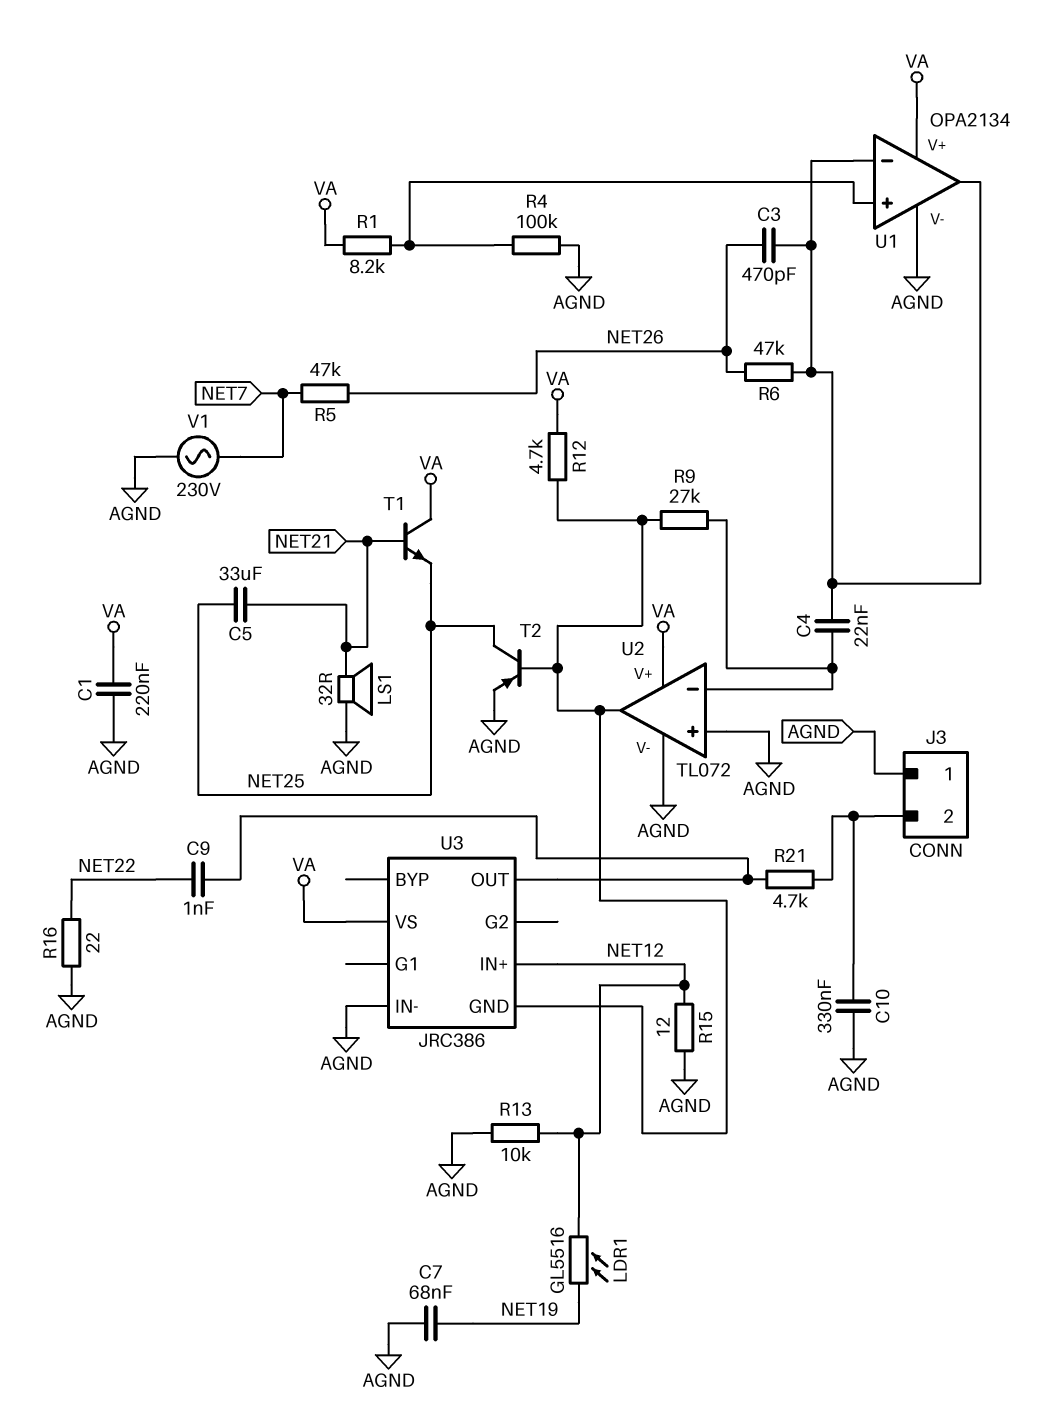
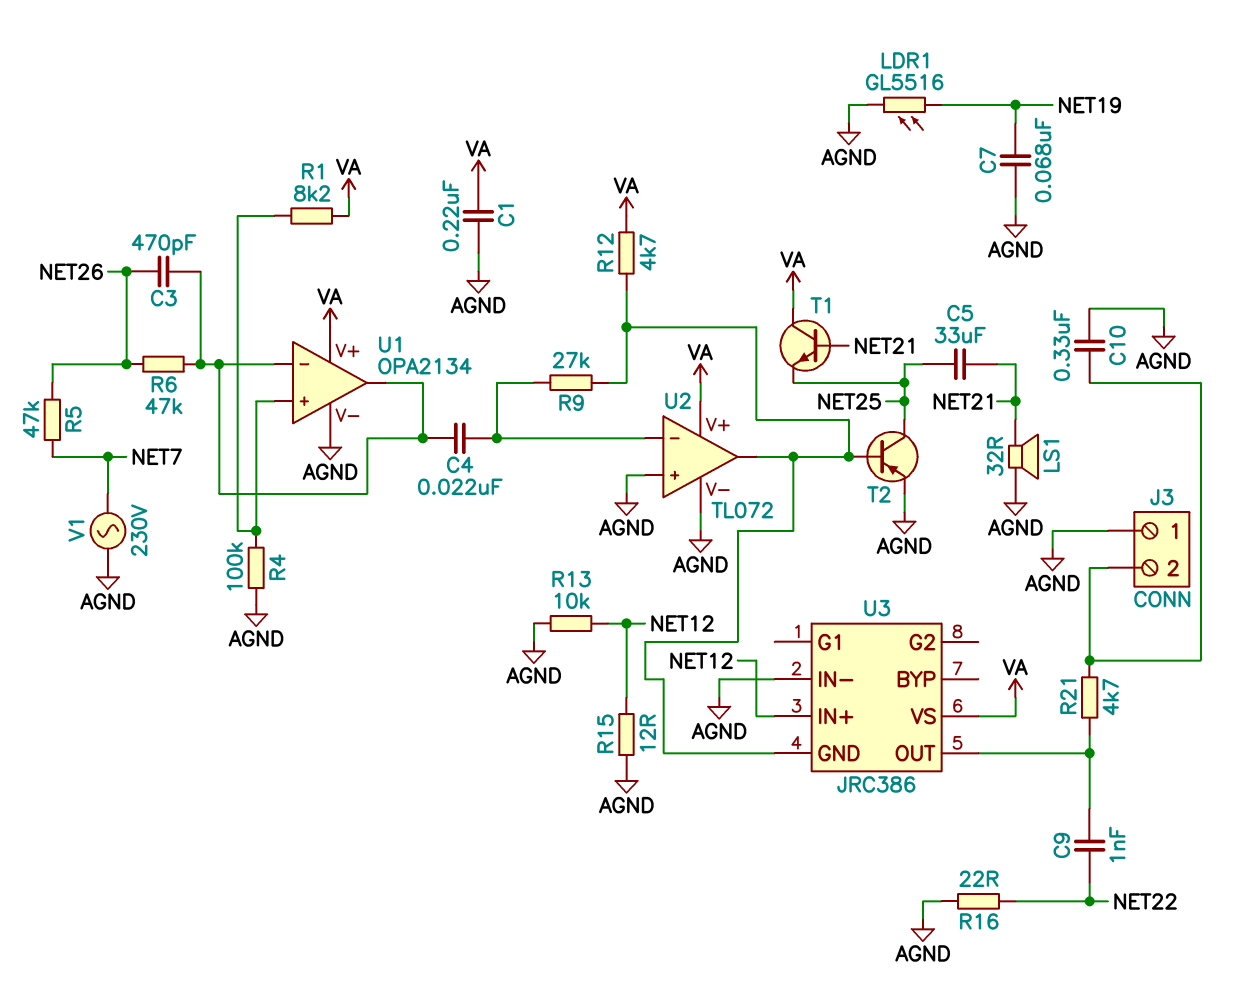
LDR1: GL5516 (NET12, NET19) -> GL5516 (AGND, NET19)

